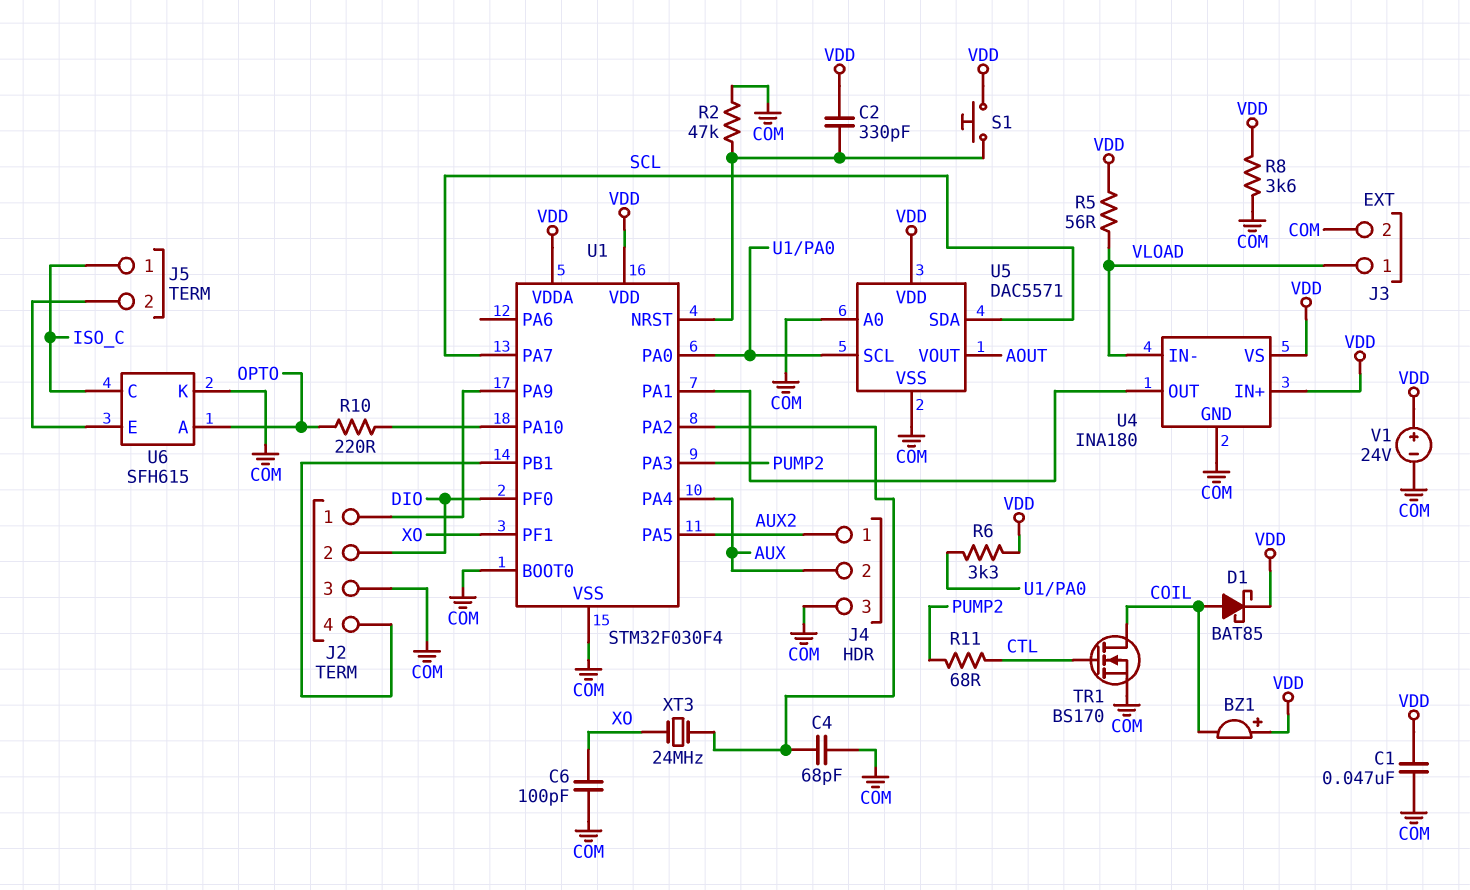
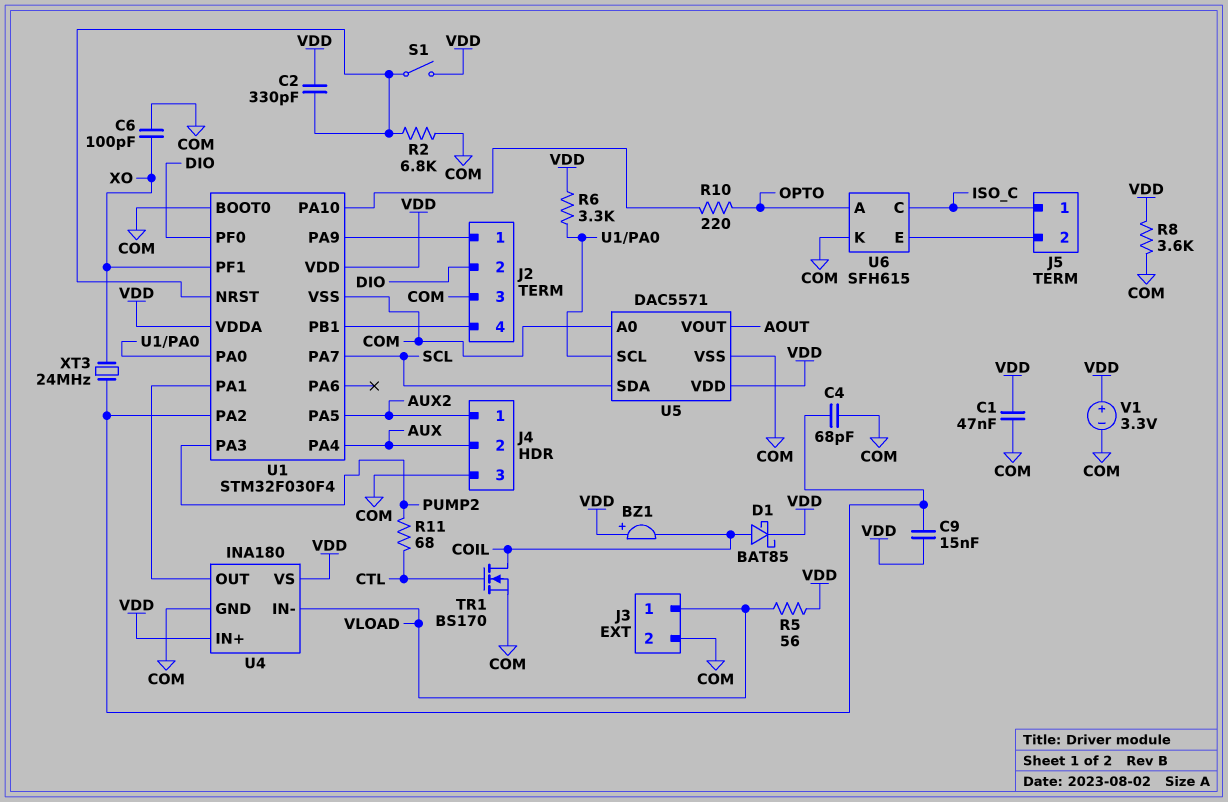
C9: none -> 15nF (U1/PA2, VDD)
R2: 47k (COM, U1/NRST) -> 6.8k (COM, U1/NRST)
S1: button (U1/NRST, VDD) -> switch (U1/NRST, VDD)
V1: 24V (plus VDD, minus COM) -> 3.3V (plus VDD, minus COM)

